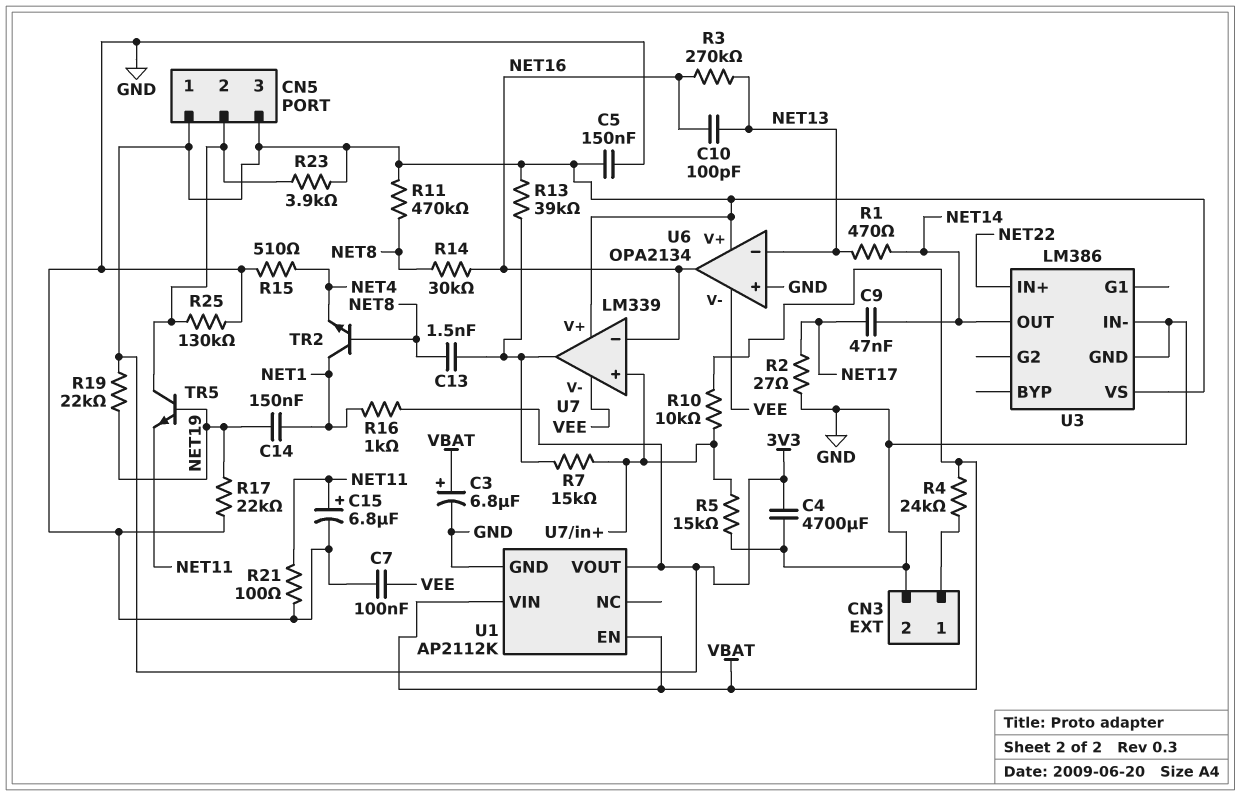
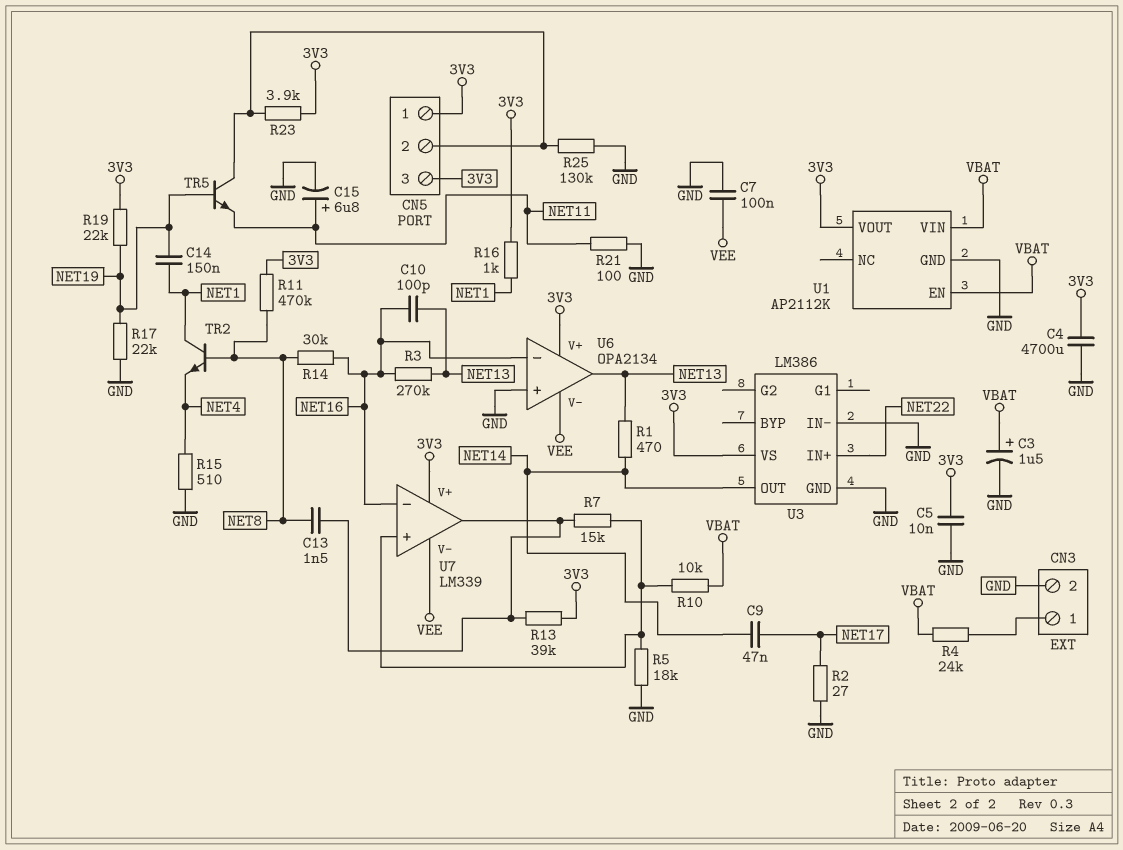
C3: 6.8uF (plus VBAT, minus GND) -> 1.5uF (plus VBAT, minus GND)
C5: 150nF (3V3, GND) -> 10nF (3V3, GND)
R5: 15k (GND, U7/in+) -> 18k (GND, U7/in+)
U6 pin in-: NET13 -> NET16
U6 pin out: NET16 -> NET13

